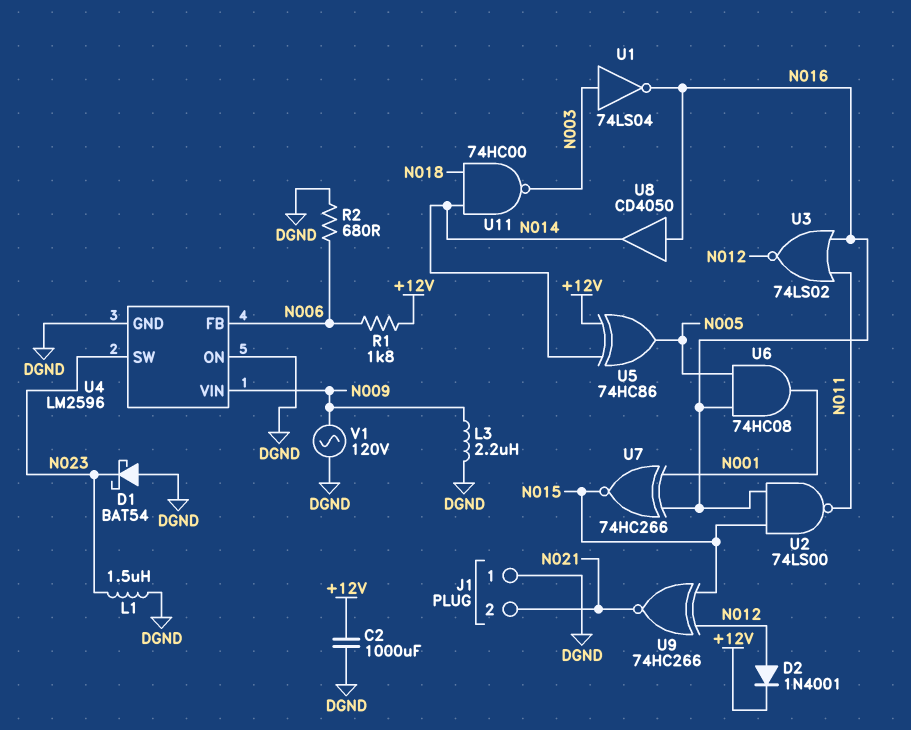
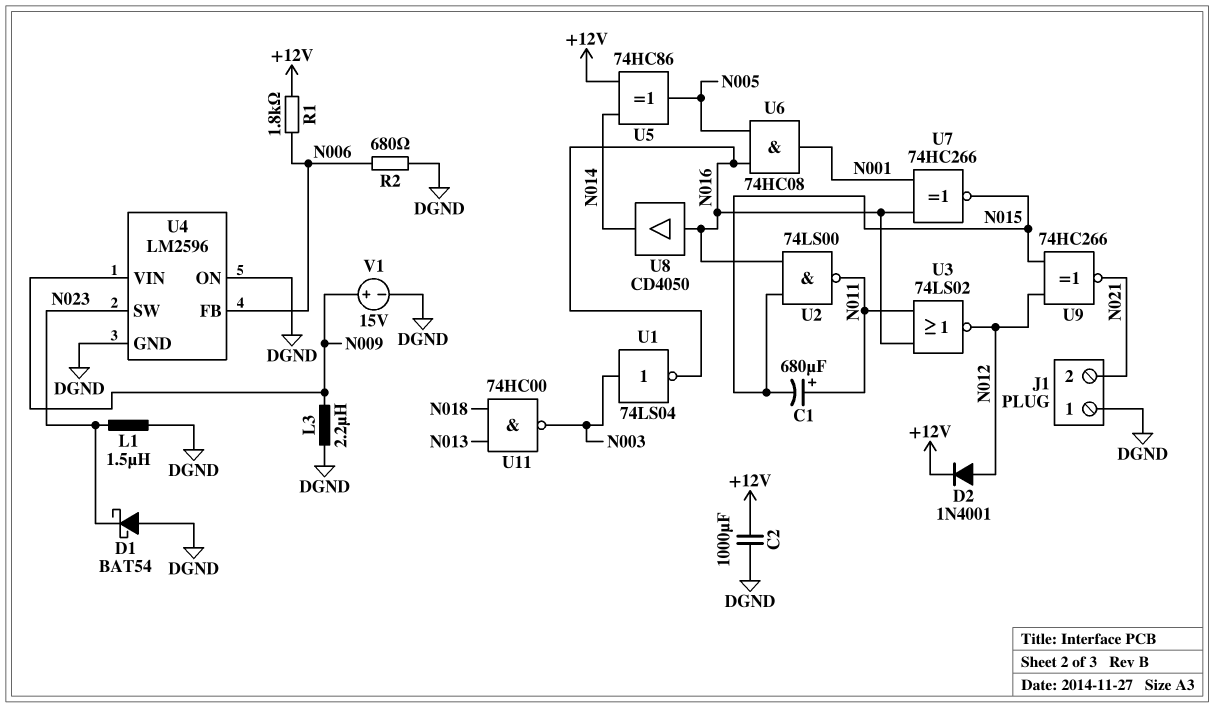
C1: none -> 680uF (plus N011, minus N015)
U11: NAND 74HC00 (in N014, in N018, out N003) -> NAND 74HC00 (in N013, in N018, out N003)
V1: AC 120V (DGND, N009) -> 15V (plus N009, minus DGND)

